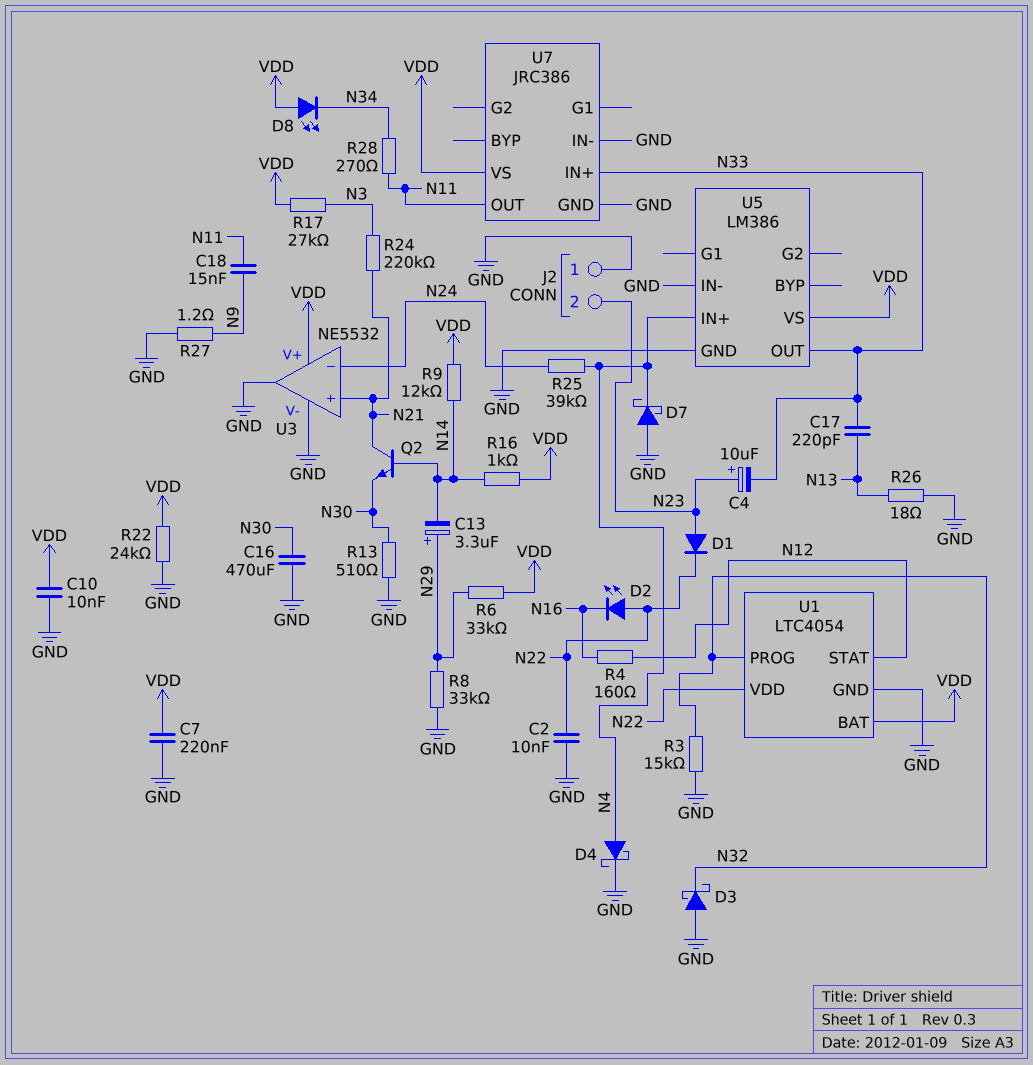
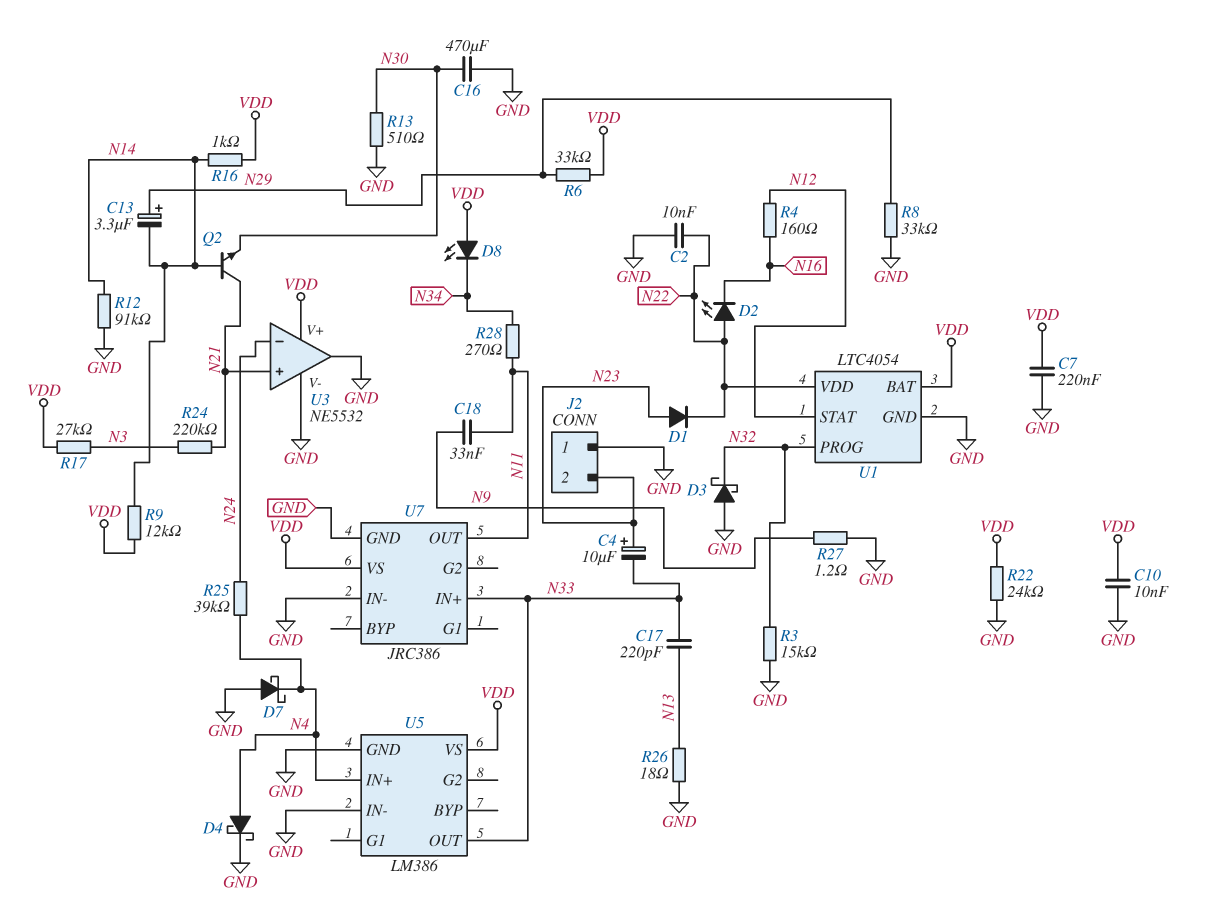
C18: 15nF (N9, N11) -> 33nF (N9, N11)
R12: none -> 91k (GND, N14)

